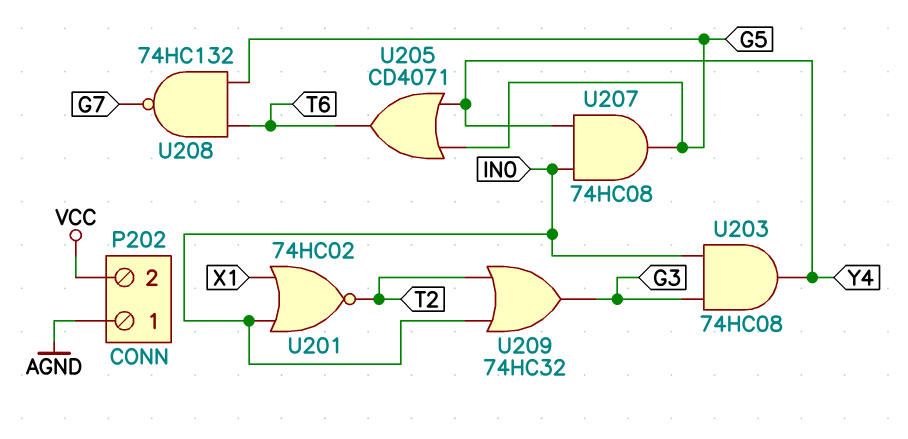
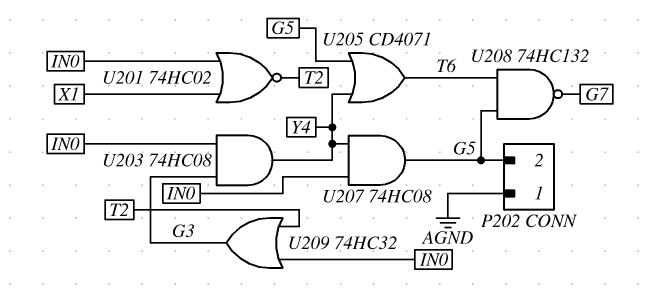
P202 pin 2: VCC -> G5

